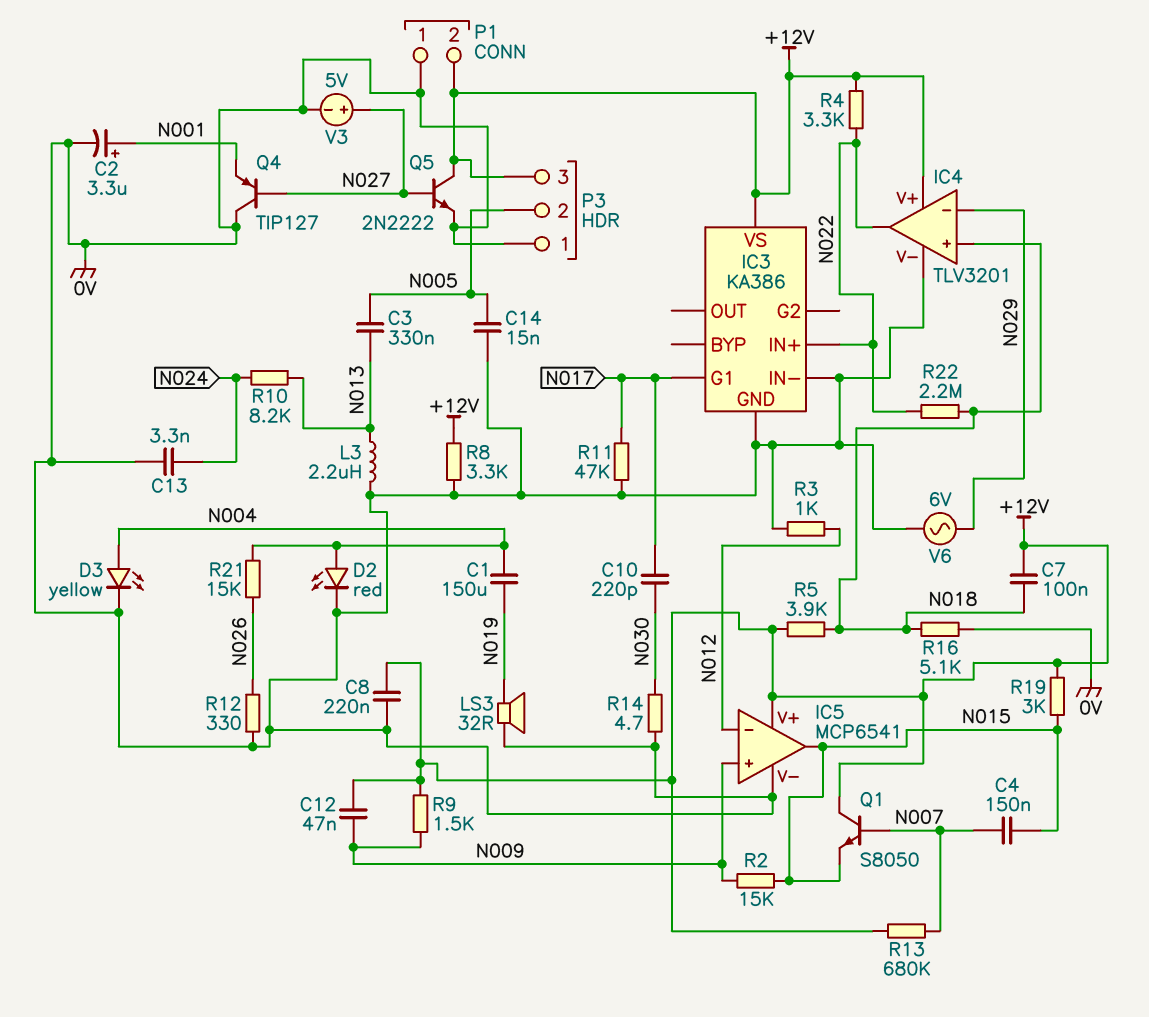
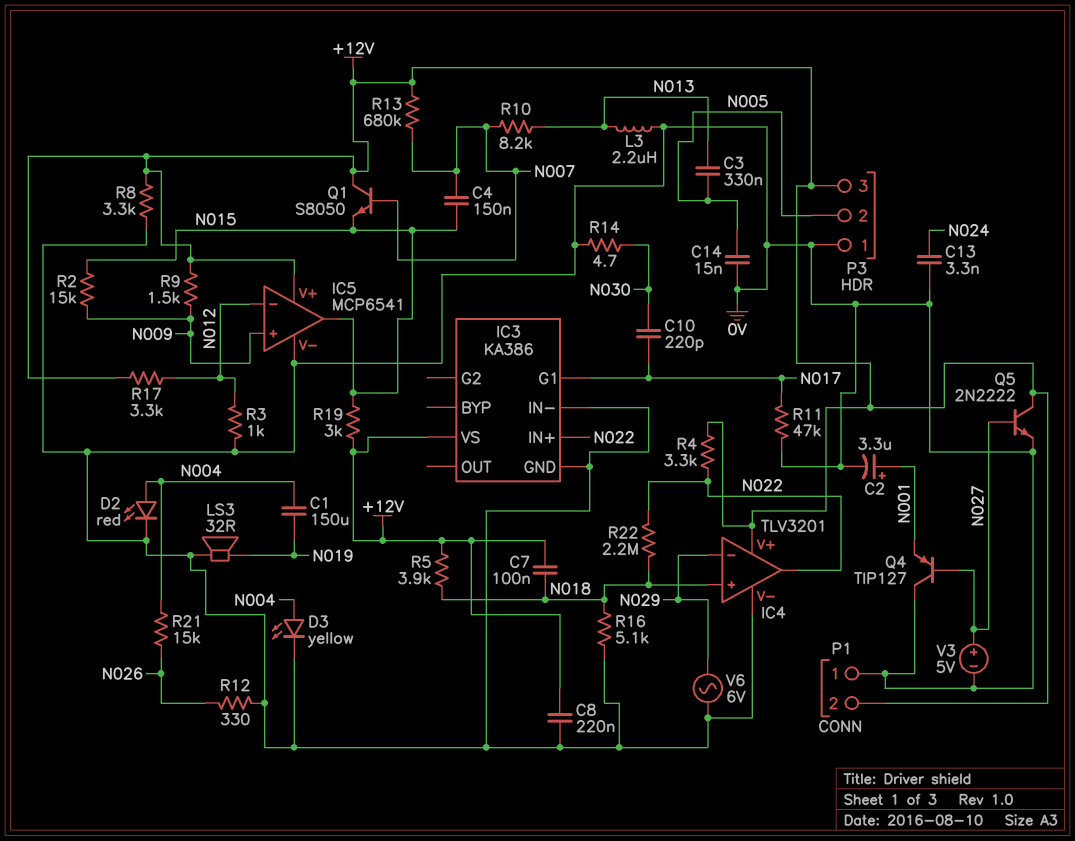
C12: 47nF (+12V, N009) -> none
R10: 8.2k (N013, N024) -> 8.2k (N007, N013)
R17: none -> 3.3k (+12V, N012)

